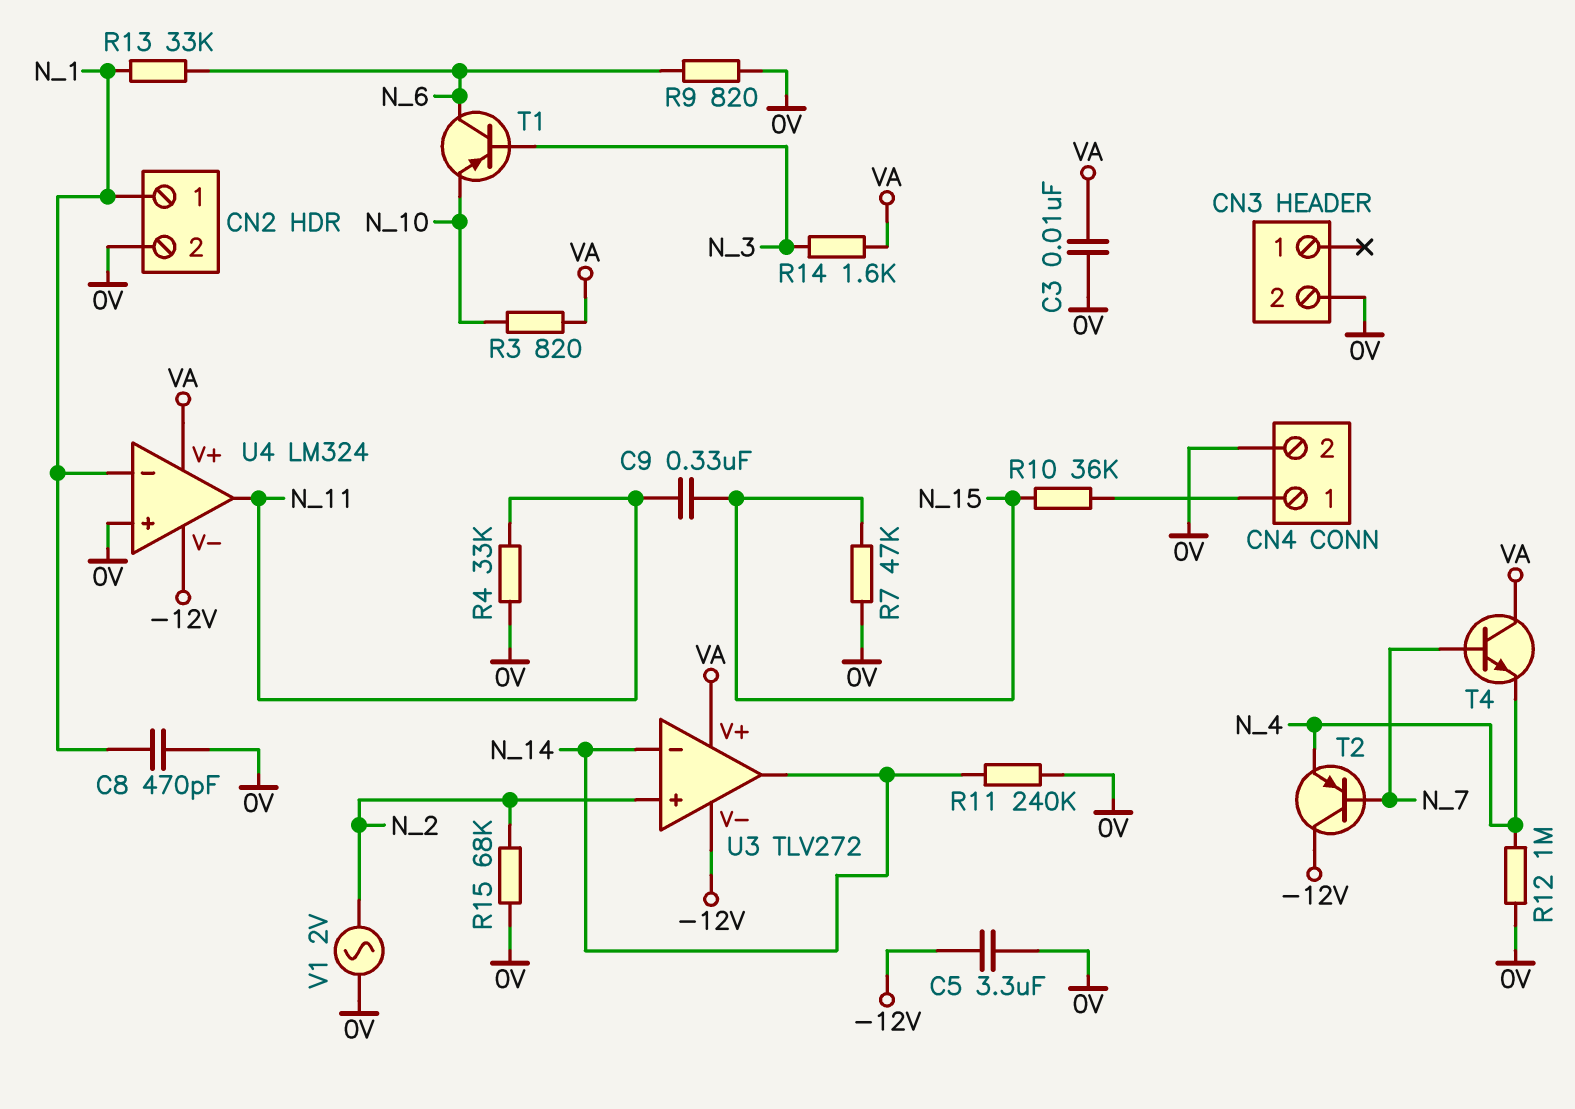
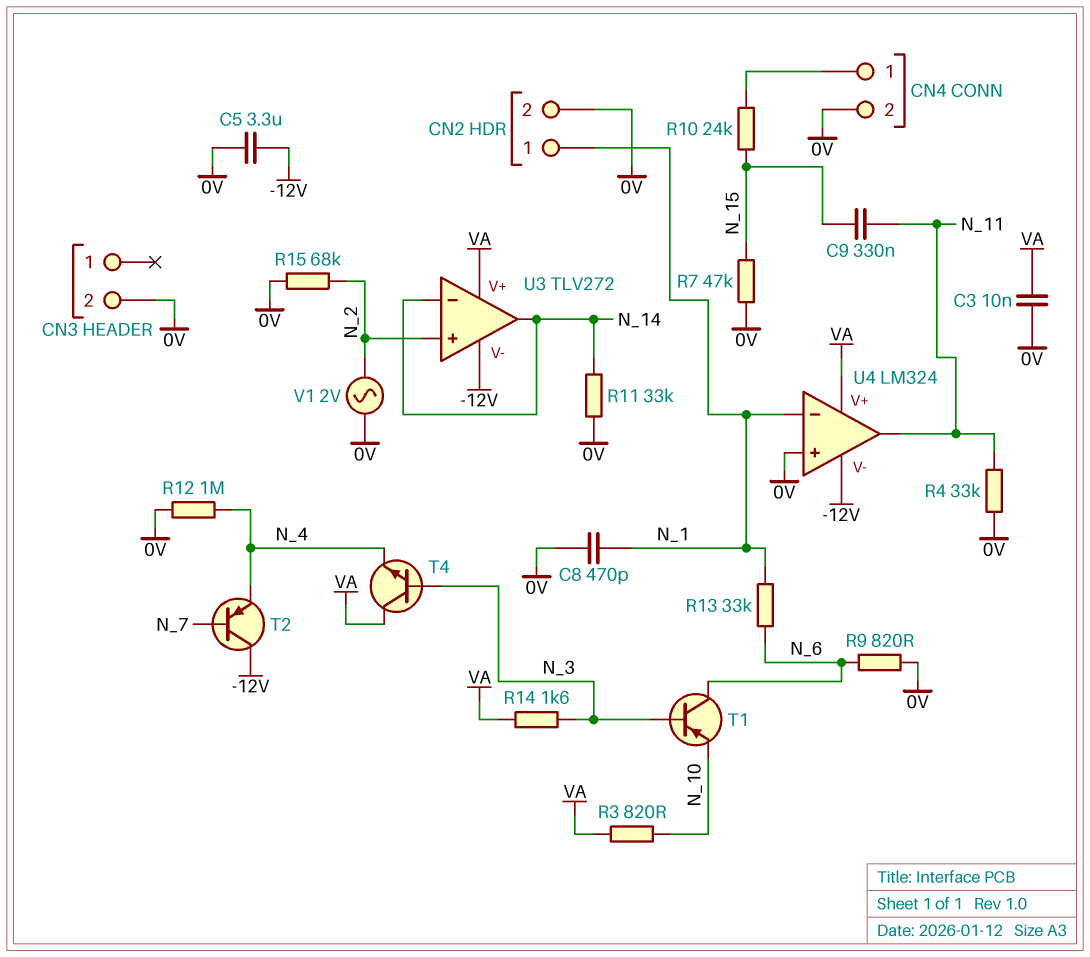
R10: 36k (CN4/1, N_15) -> 24k (CN4/1, N_15)
R11: 240k (0V, N_14) -> 33k (0V, N_14)
T4: NPN (B N_7, C VA, E N_4) -> NPN (B N_3, C VA, E N_4)

